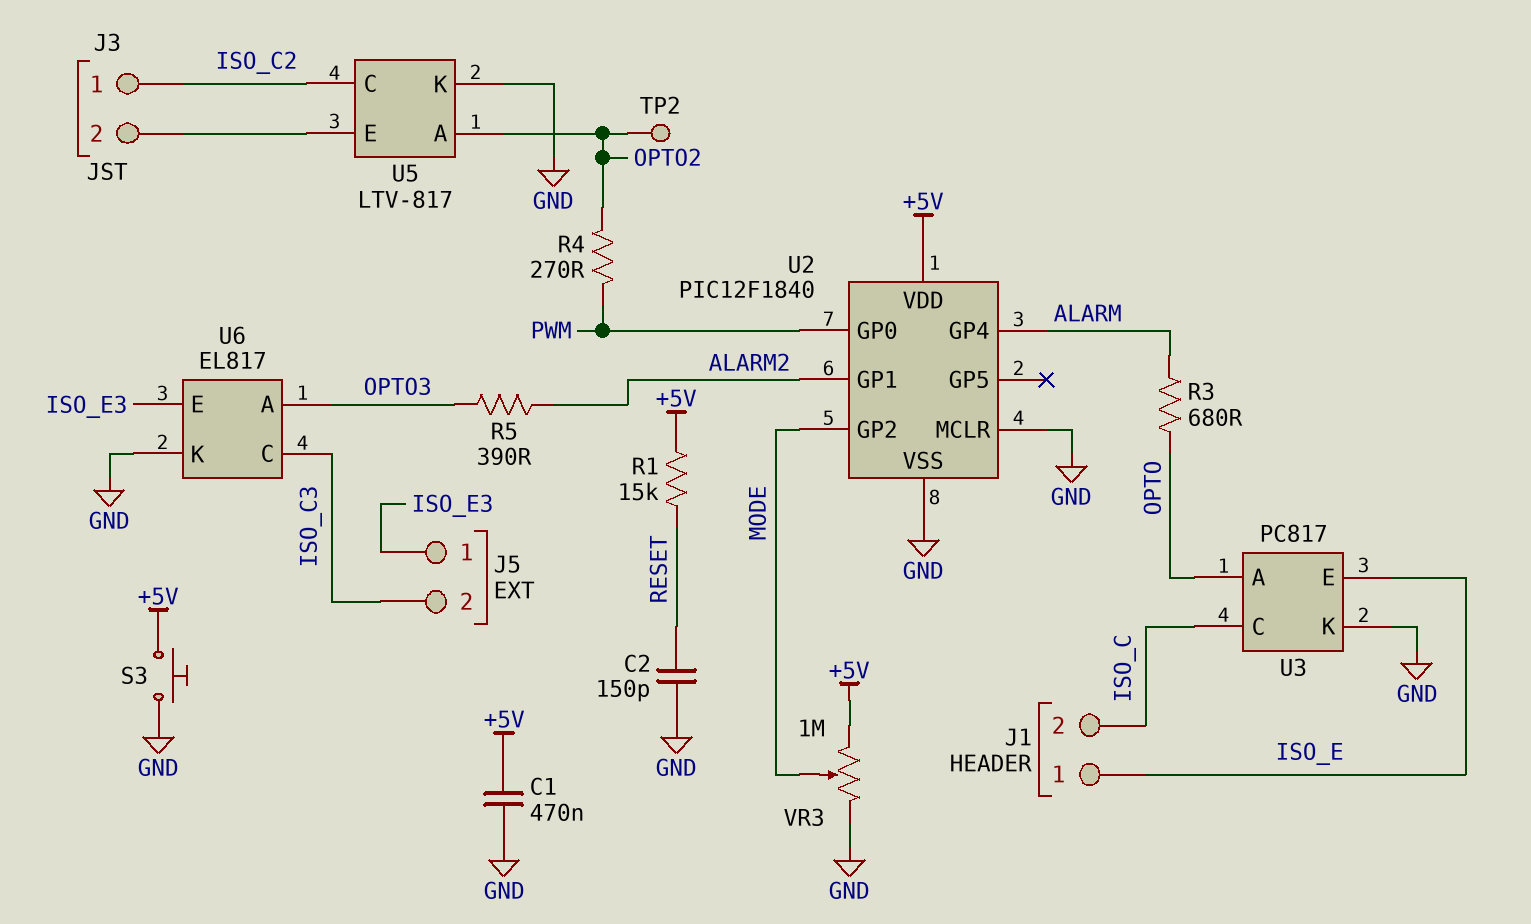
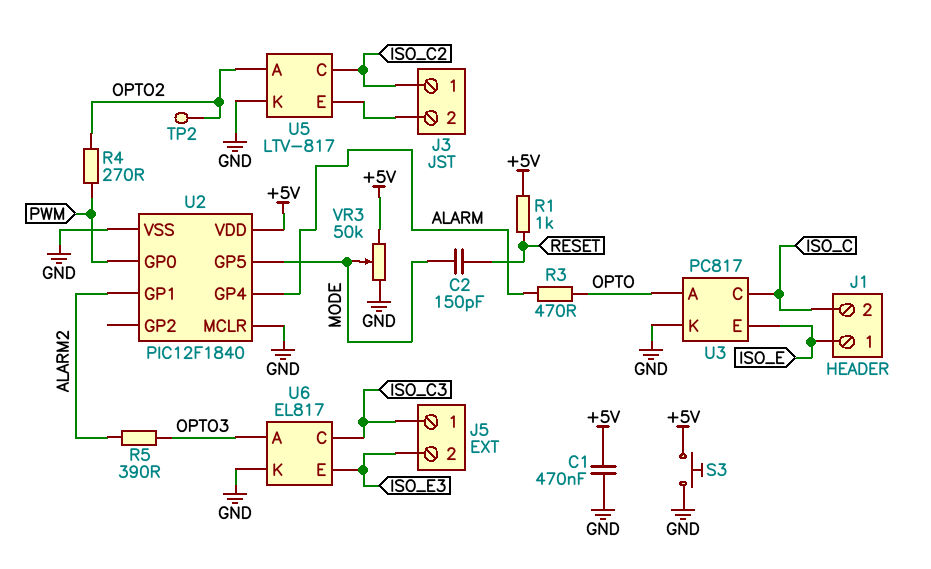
C2: 150pF (GND, RESET) -> 150pF (MODE, RESET)
J5 pin 1: ISO_E3 -> ISO_C3
J5 pin 2: ISO_C3 -> ISO_E3
R1: 15k (+5V, RESET) -> 1k (+5V, RESET)
R3: 680 (ALARM, OPTO) -> 470 (ALARM, OPTO)
U2 pin GP2: MODE -> none
U2 pin GP5: none -> MODE
VR3: 1M (+5V, GND, wiper MODE) -> 50k (+5V, GND, wiper MODE)

